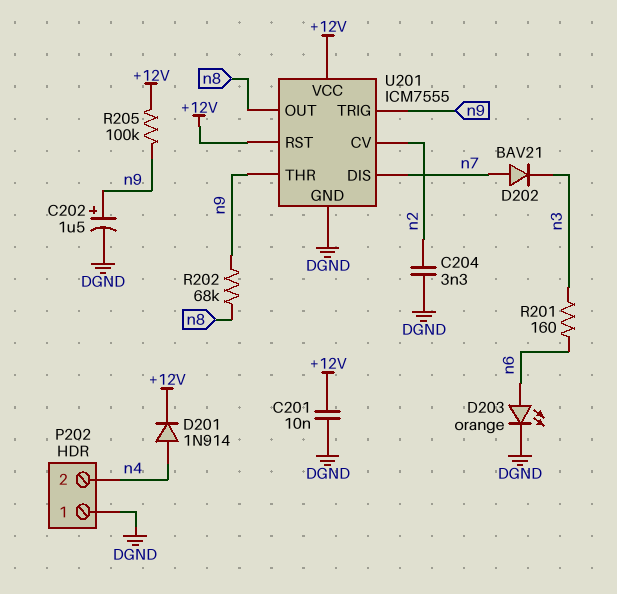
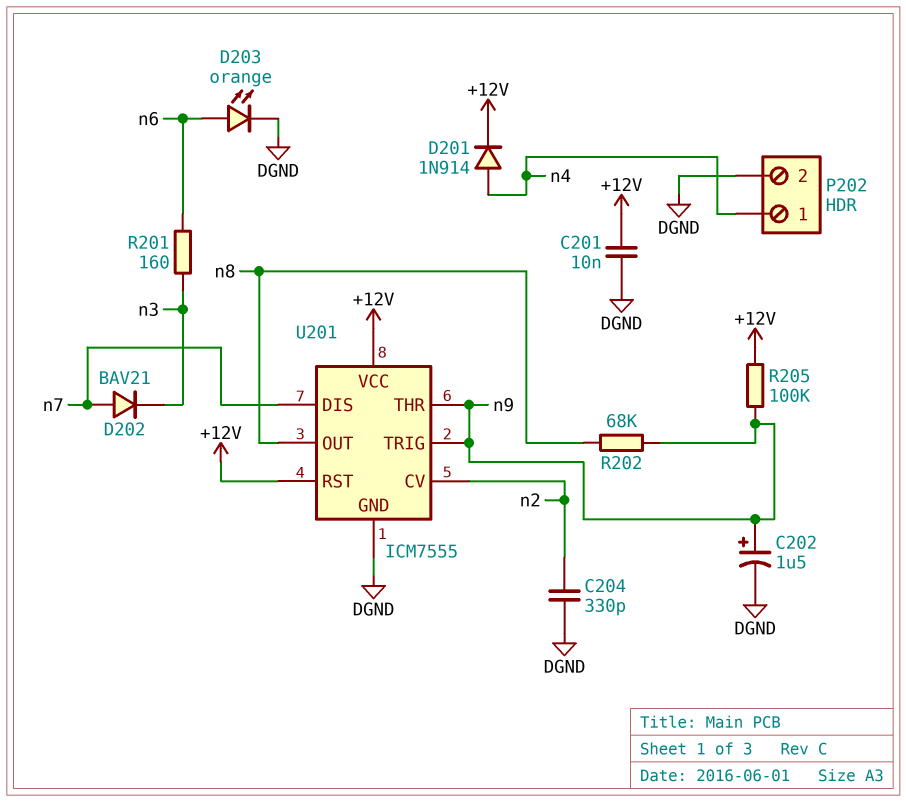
C204: 3.3nF (DGND, n2) -> 330pF (DGND, n2)
P202 pin 1: DGND -> n4
P202 pin 2: n4 -> DGND

